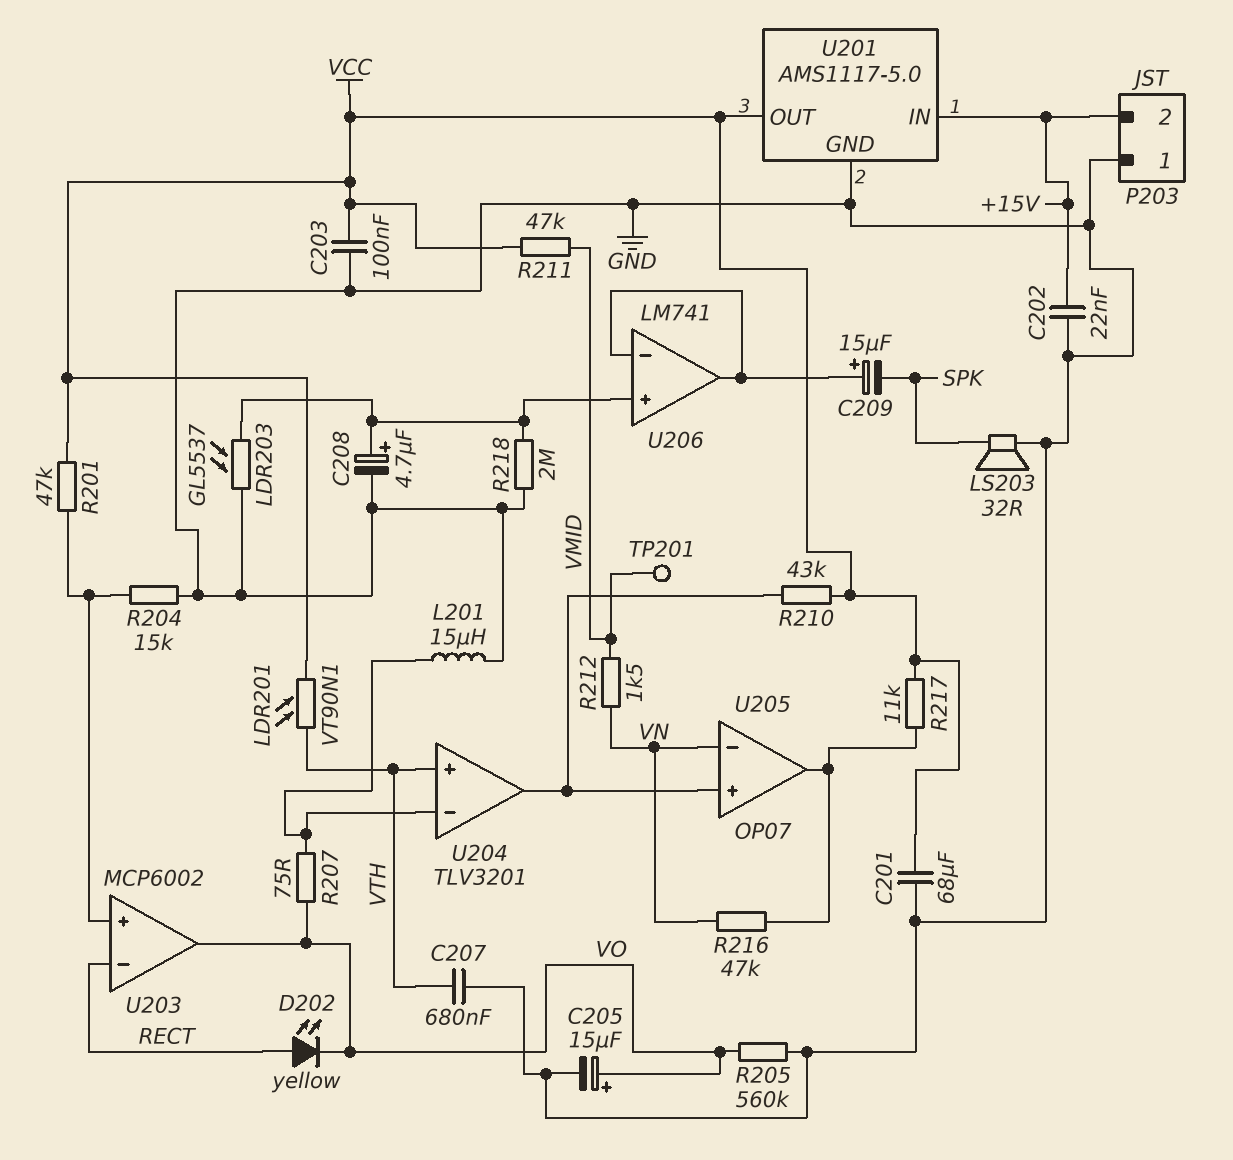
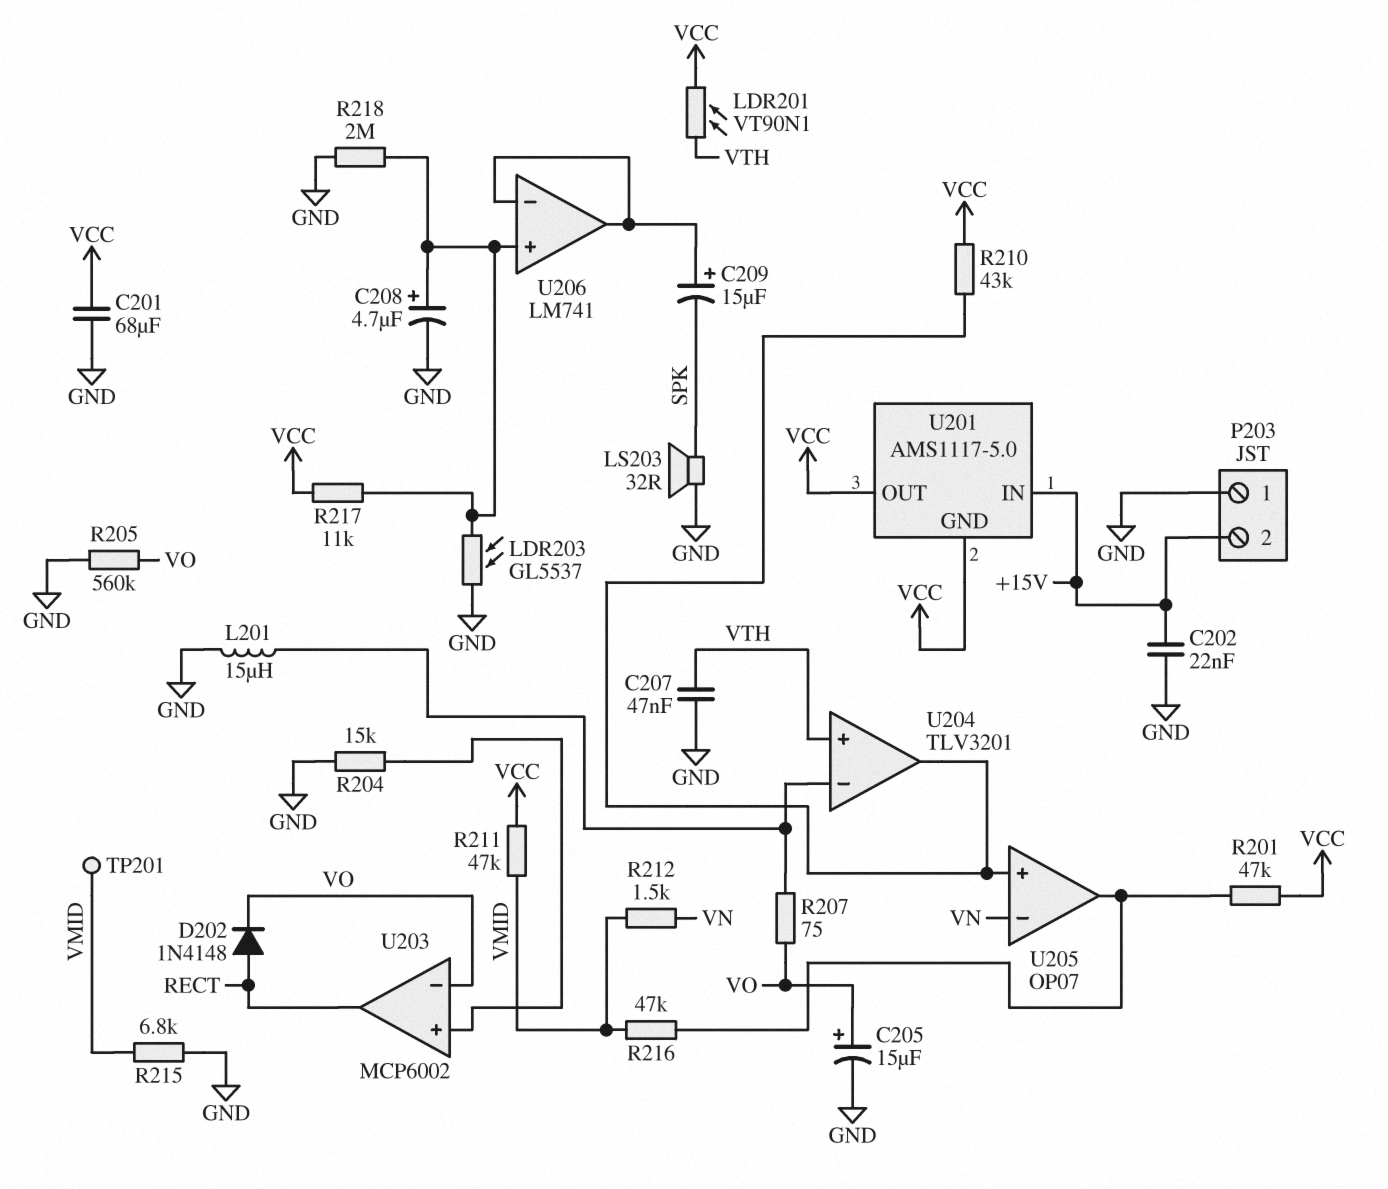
C203: 100nF (GND, VCC) -> none
C207: 680nF (GND, VTH) -> 47nF (GND, VTH)
D202: LED yellow (A RECT, K VO) -> diode 1N4148 (A RECT, K VO)
R201: 47k (U203/in+, VCC) -> 47k (U205/out, VCC)
R215: none -> 6.8k (GND, VMID)
R216: 47k (U205/out, VN) -> 47k (U205/out, VMID)
R217: 11k (U205/out, VCC) -> 11k (U206/in+, VCC)
U201 pin GND: GND -> VCC
U203 pin in-: RECT -> VO
U203 pin out: VO -> RECT

